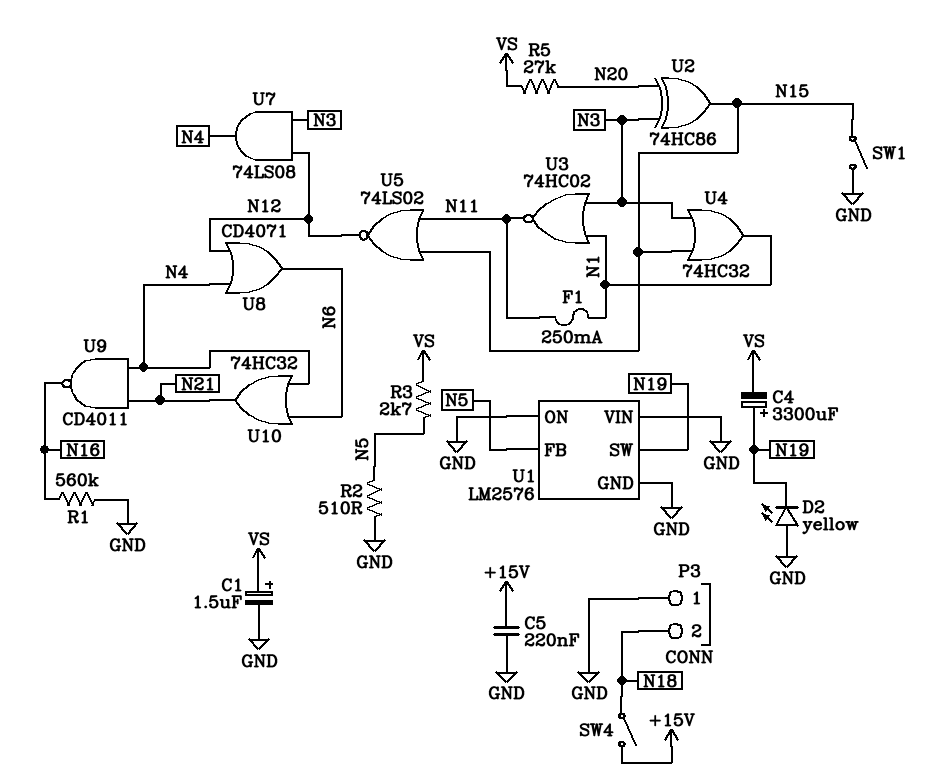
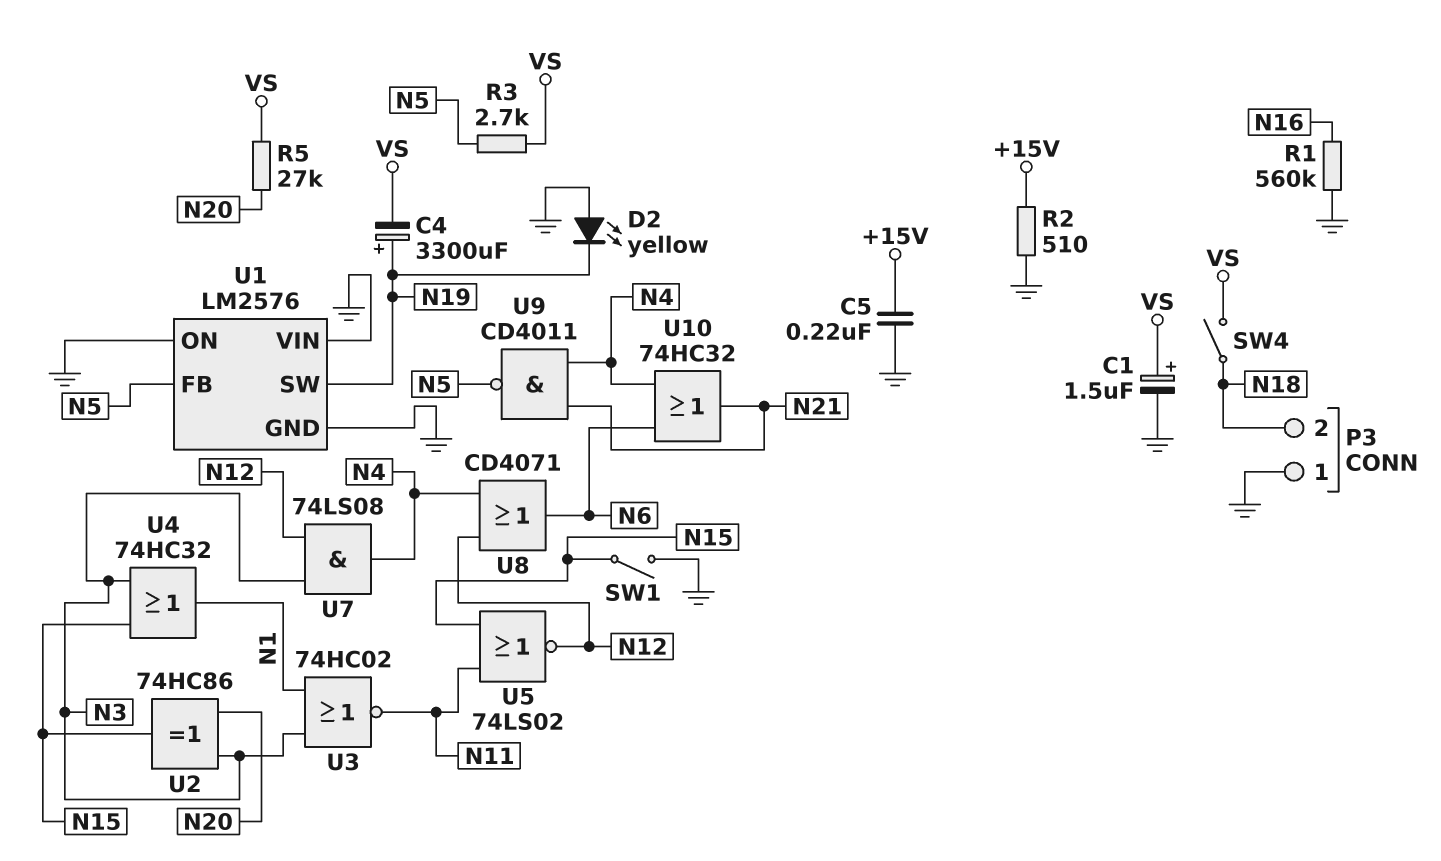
F1: 250mA (N1, N11) -> none
R2: 510 (GND, N5) -> 510 (+15V, GND)
SW4: switch (+15V, N18) -> switch (N18, VS)
U9: NAND CD4011 (in N4, in N21, out N16) -> NAND CD4011 (in N4, in N21, out N5)

